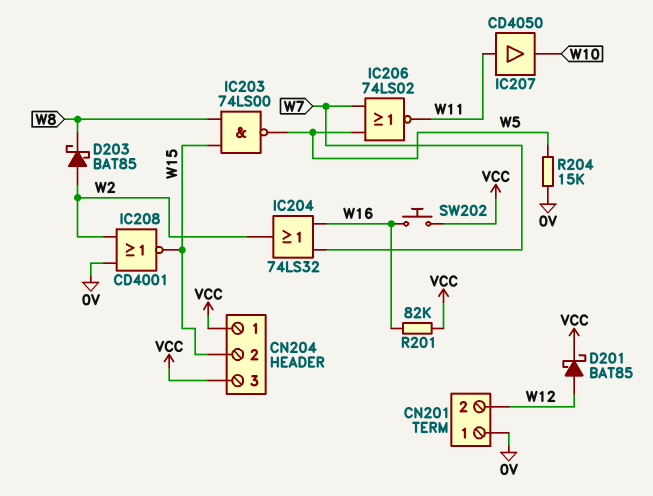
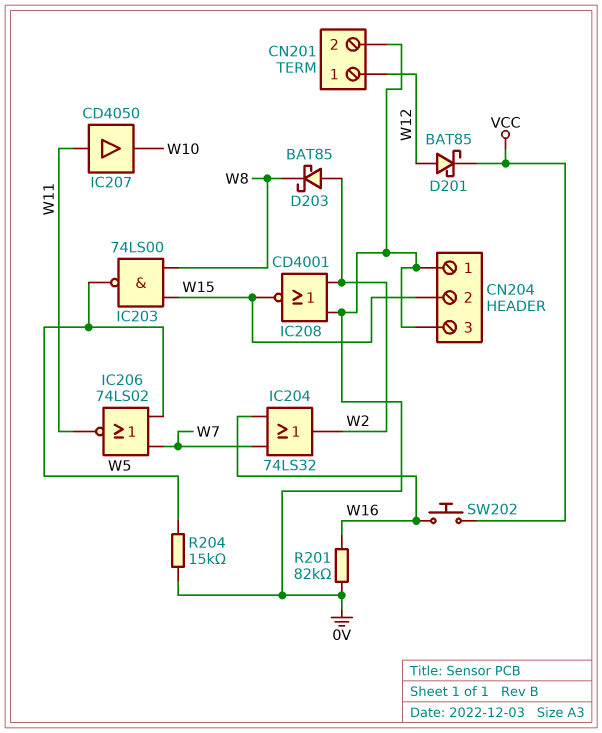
CN201 pin 1: 0V -> W12
CN201 pin 2: W12 -> 0V
CN204 pin 1: VCC -> 0V
CN204 pin 3: VCC -> 0V
R201: 82k (VCC, W16) -> 82k (0V, W16)

